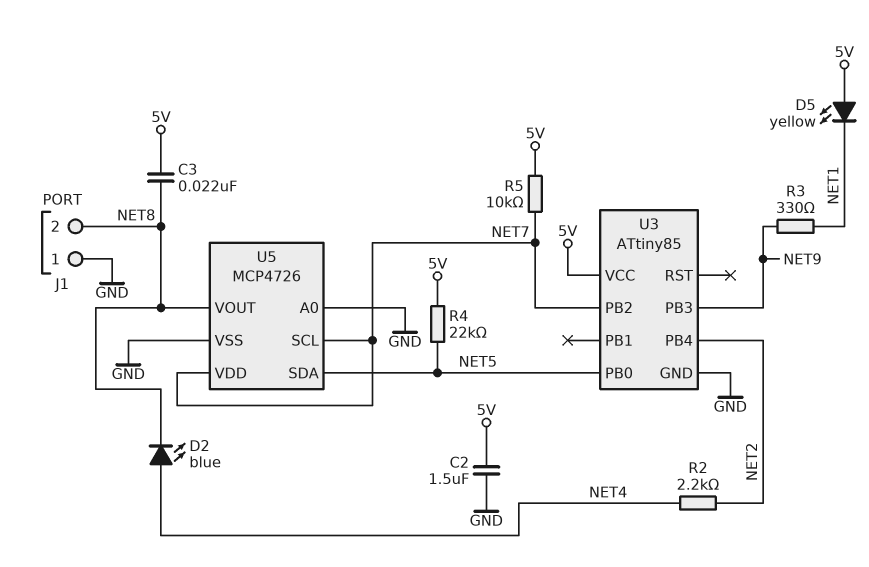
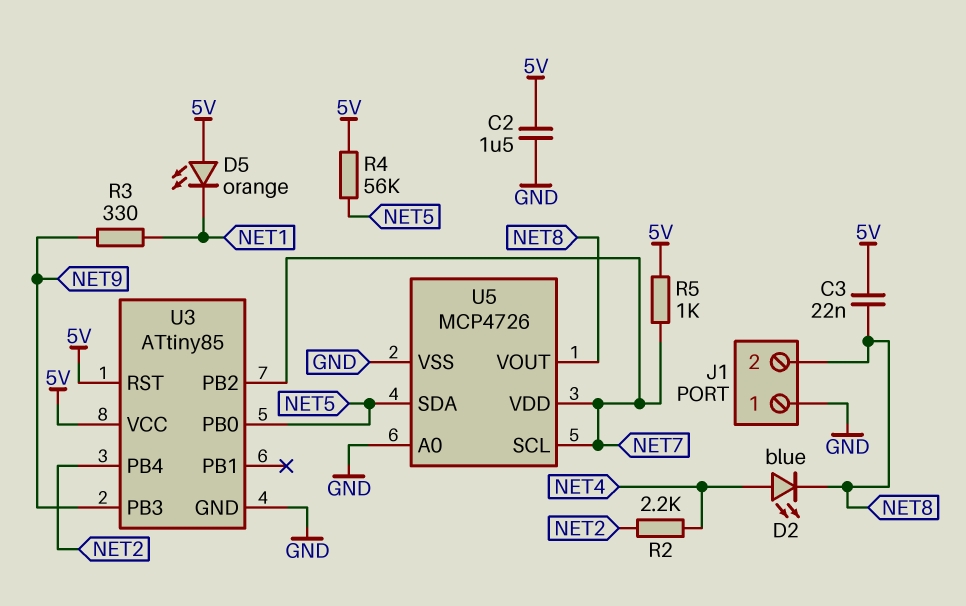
D5: LED yellow (A 5V, K NET1) -> LED orange (A 5V, K NET1)
R4: 22k (5V, NET5) -> 56k (5V, NET5)
R5: 10k (5V, NET7) -> 1k (5V, NET7)
U3 pin RST: none -> 5V

